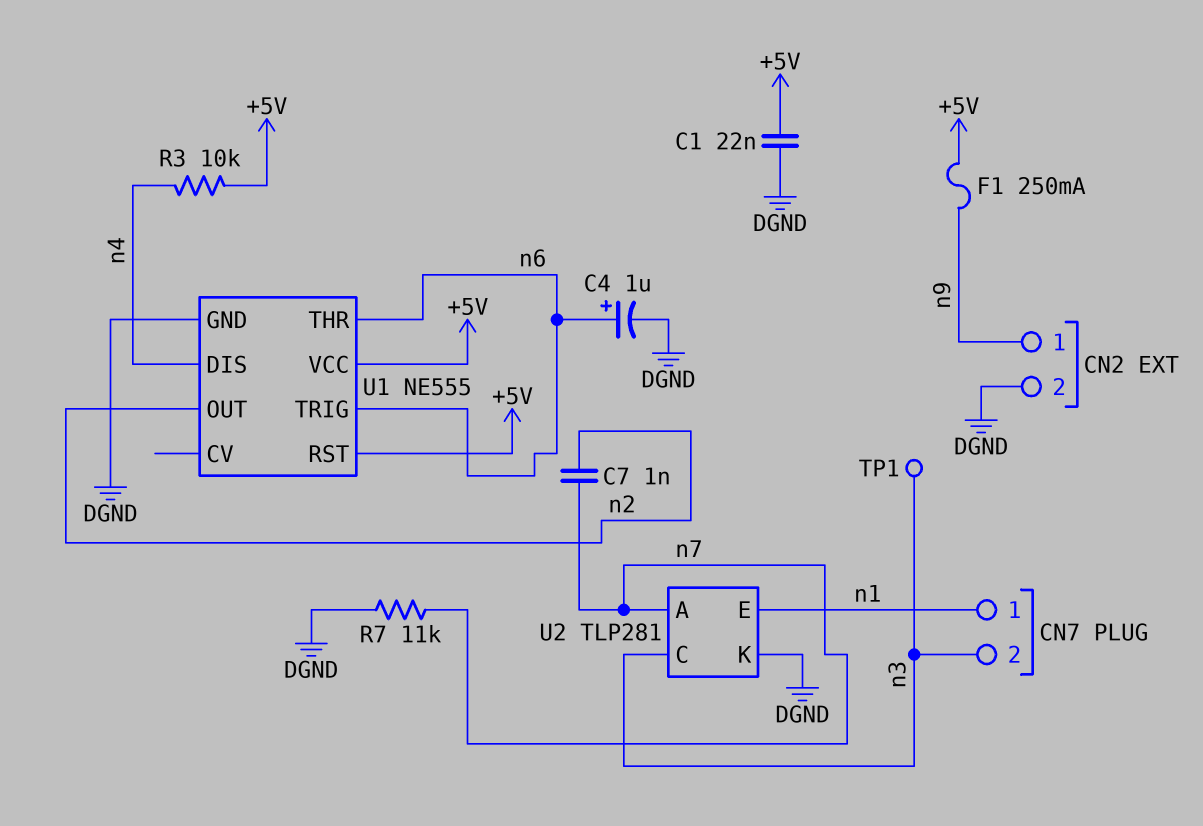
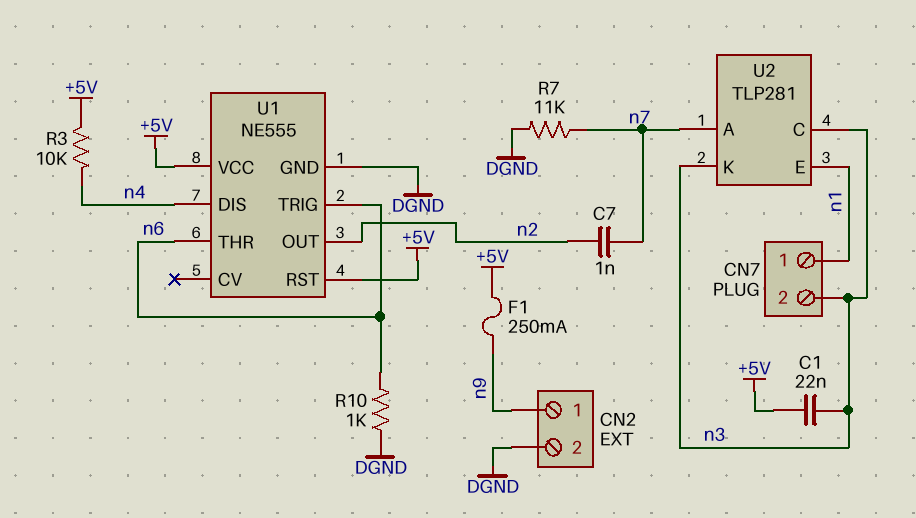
C1: 22nF (+5V, DGND) -> 22nF (+5V, n3)
C4: 1uF (plus n6, minus DGND) -> none
R10: none -> 1k (DGND, n6)
TP1: test point (n3) -> none
U2 pin K: DGND -> n3

